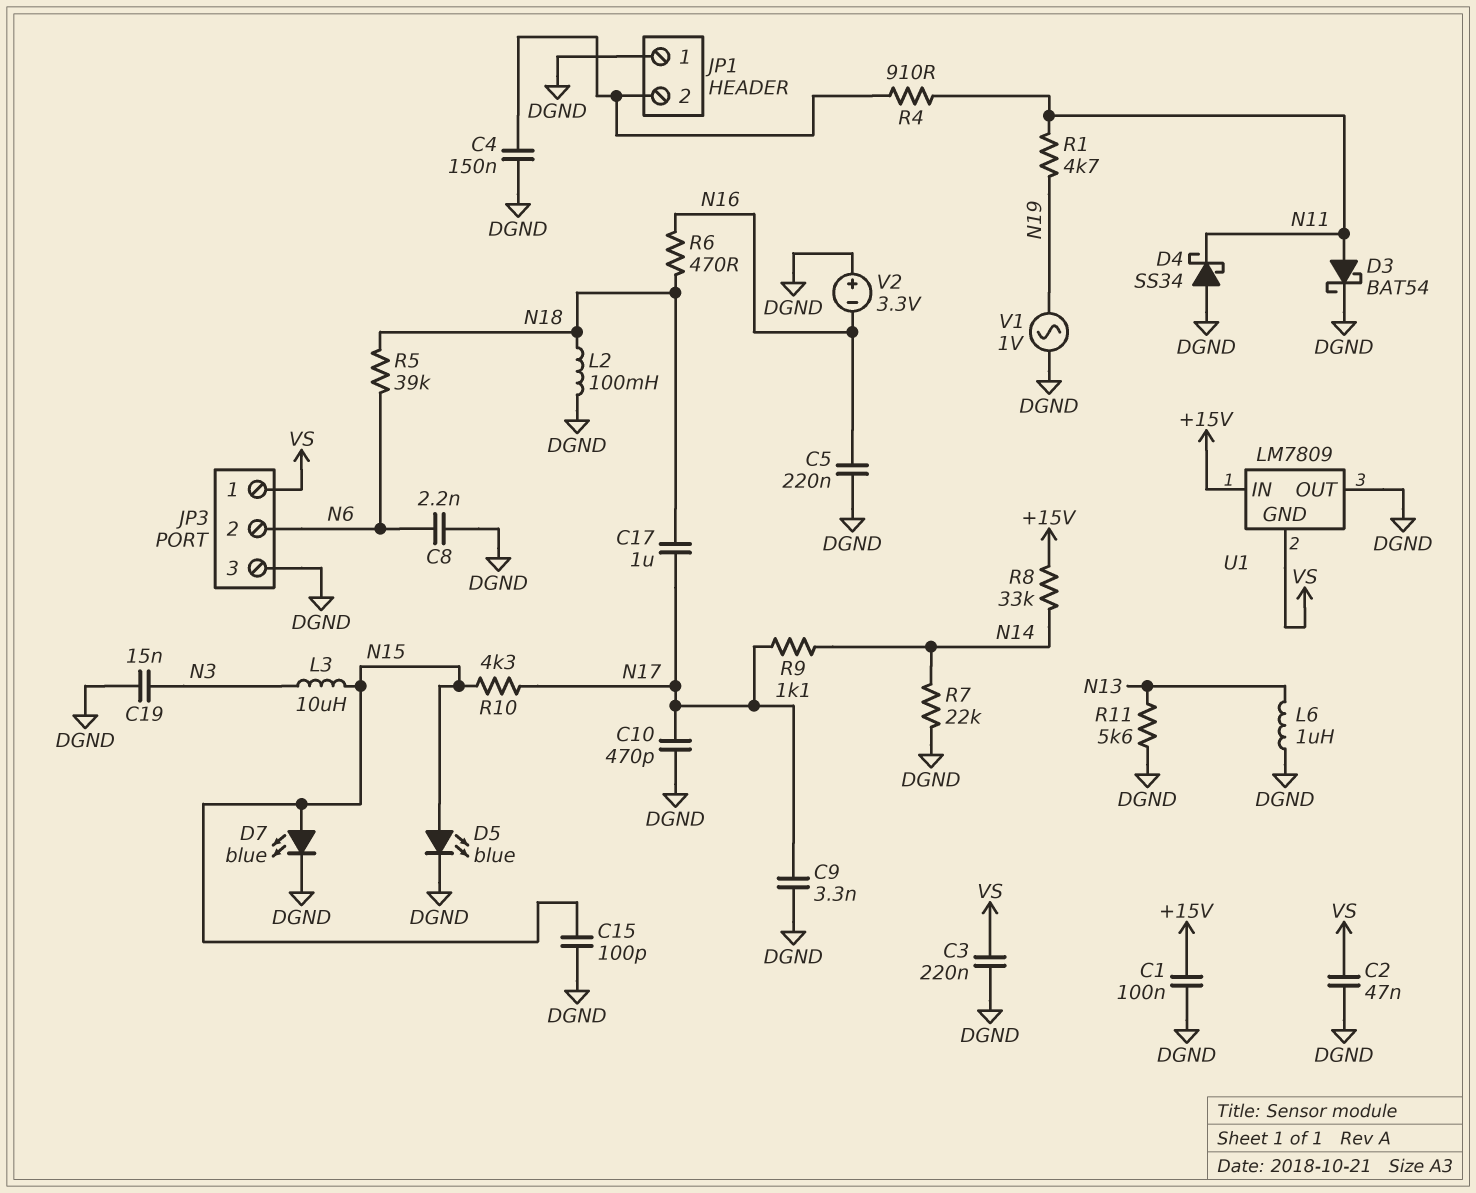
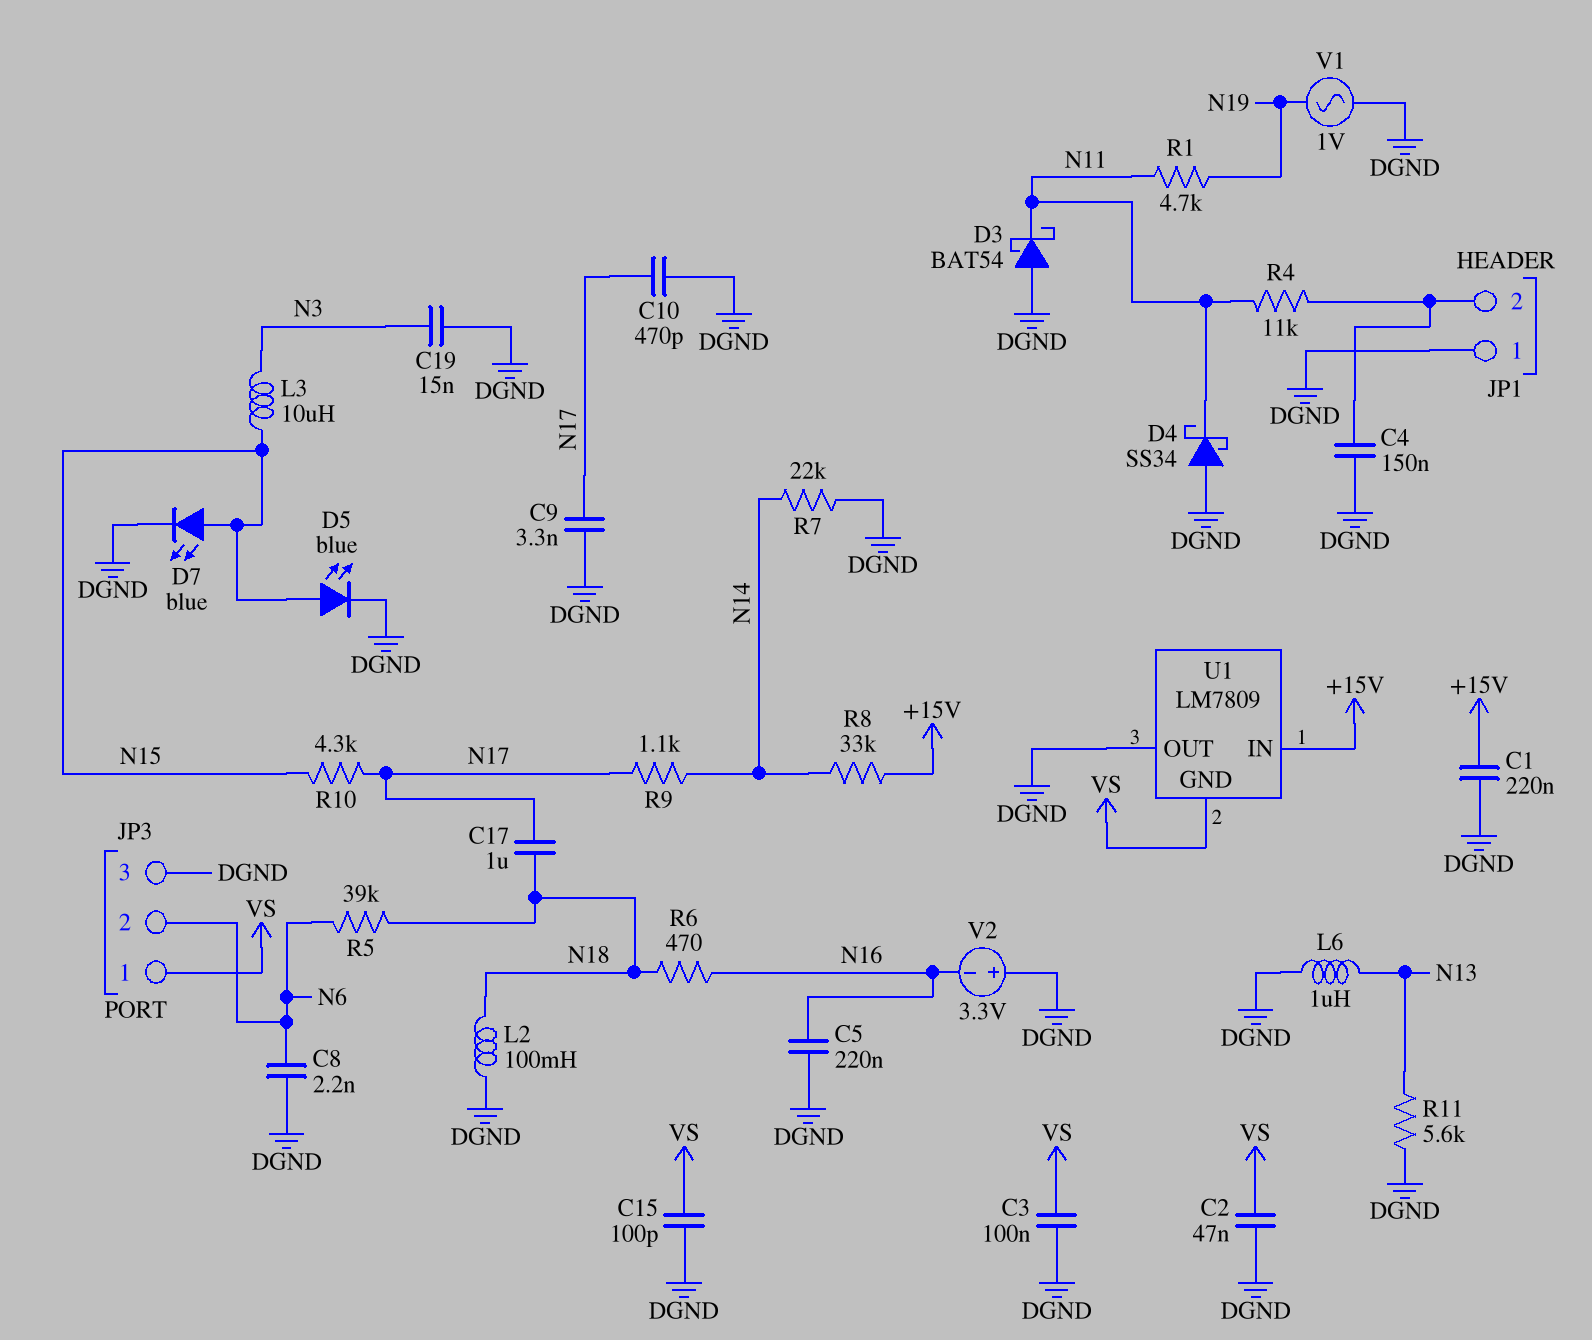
C1: 100nF (+15V, DGND) -> 220nF (+15V, DGND)
C3: 220nF (DGND, VS) -> 100nF (DGND, VS)
C15: 100pF (DGND, N15) -> 100pF (DGND, VS)
D3: schottky BAT54 (A N11, K DGND) -> schottky BAT54 (A DGND, K N11)
R4: 910 (JP1/2, N11) -> 11k (JP1/2, N11)

